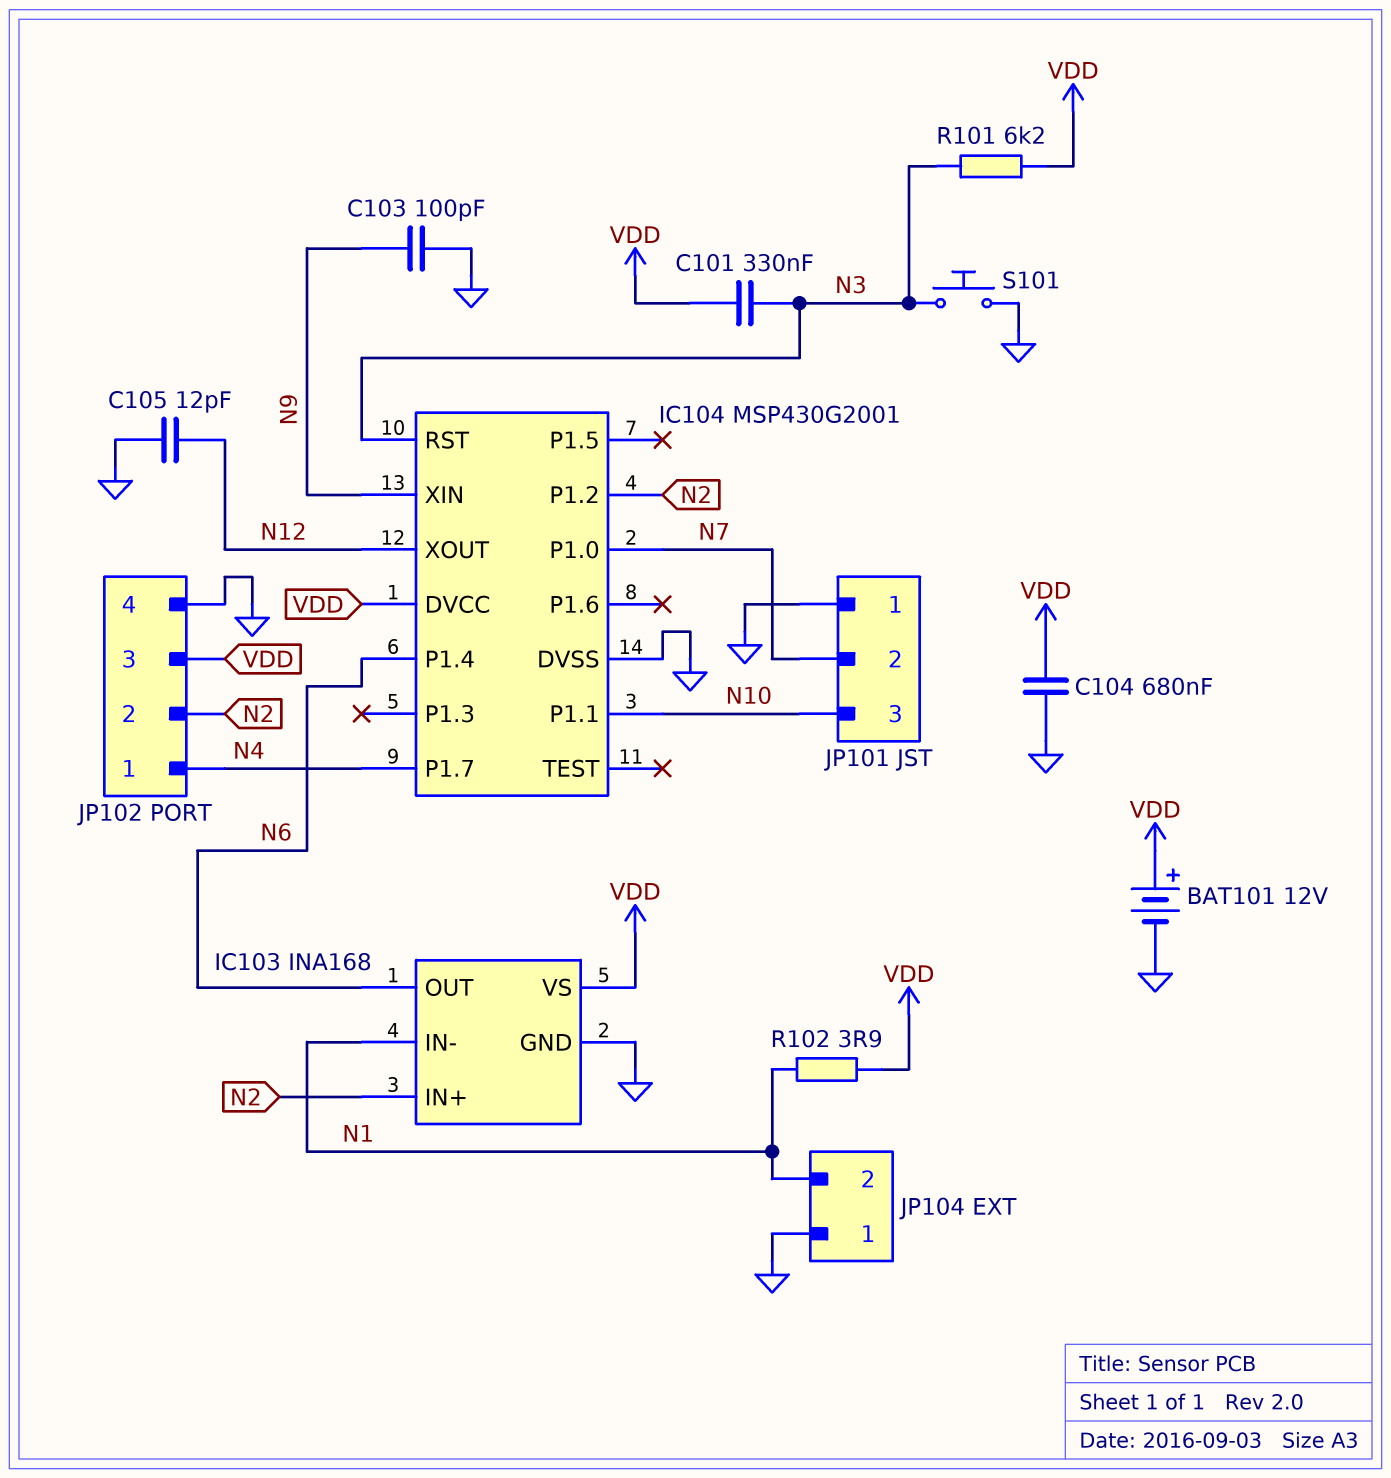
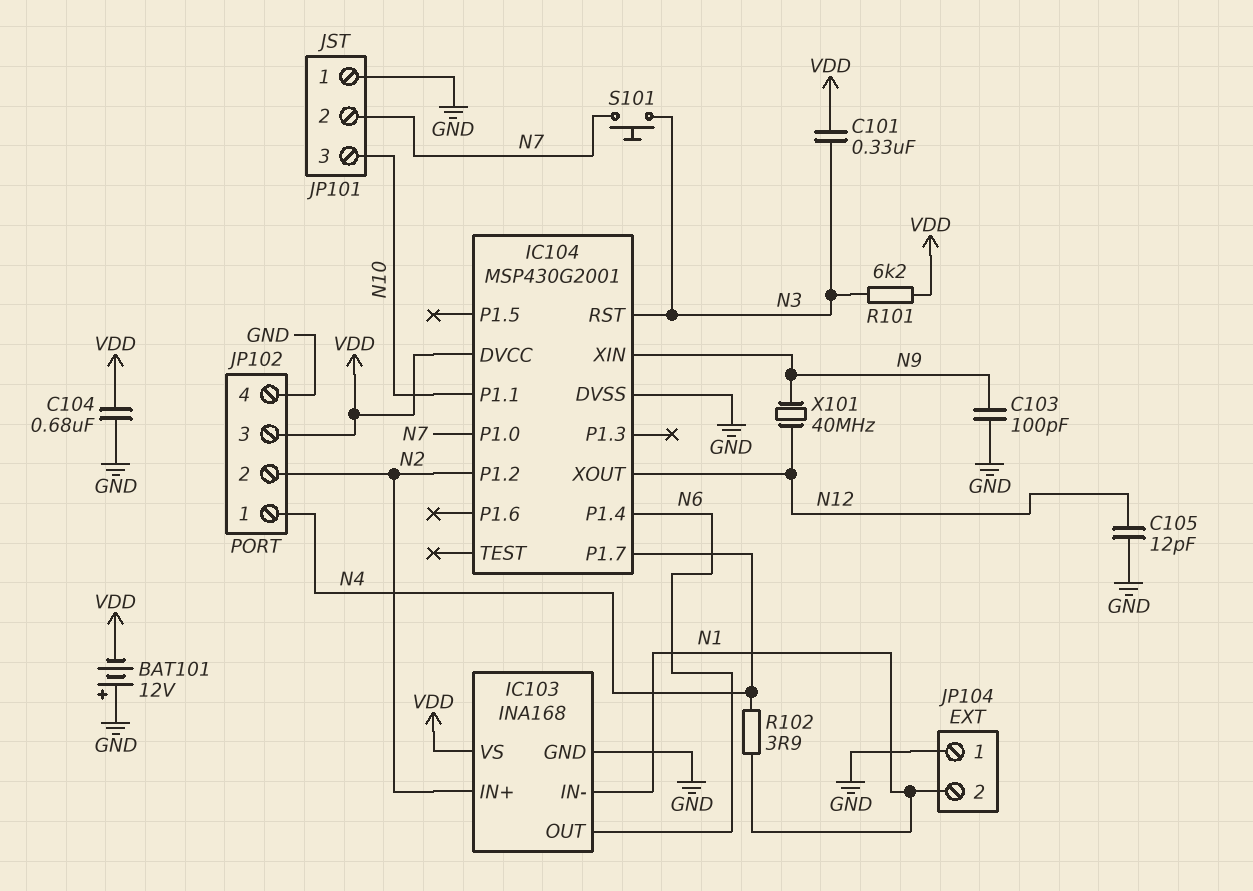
BAT101: 12V (plus VDD, minus GND) -> 12V (plus GND, minus VDD)
R102: 3.9 (N1, VDD) -> 3.9 (N1, N4)
S101: button (GND, N3) -> button (N3, N7)
X101: none -> 40MHz (N9, N12)

